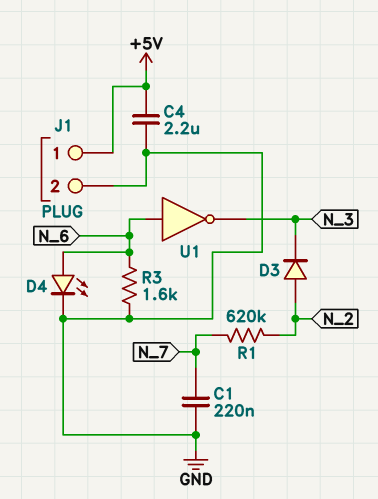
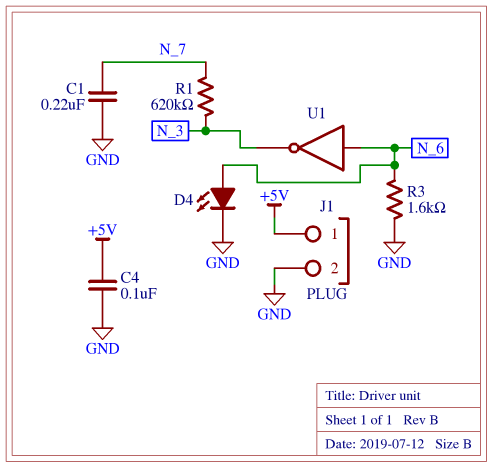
C4: 2.2uF (+5V, GND) -> 100nF (+5V, GND)
D3: diode (A N_2, K N_3) -> none
R1: 620k (N_2, N_7) -> 620k (N_3, N_7)

